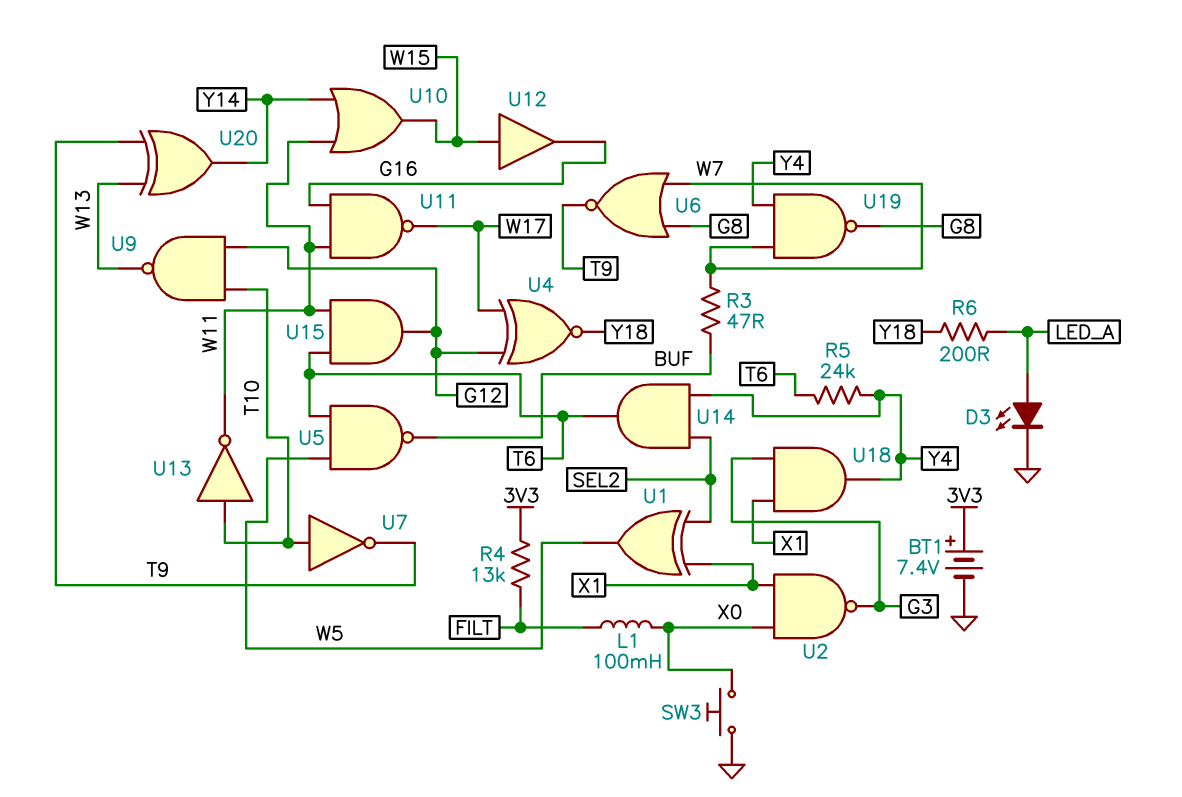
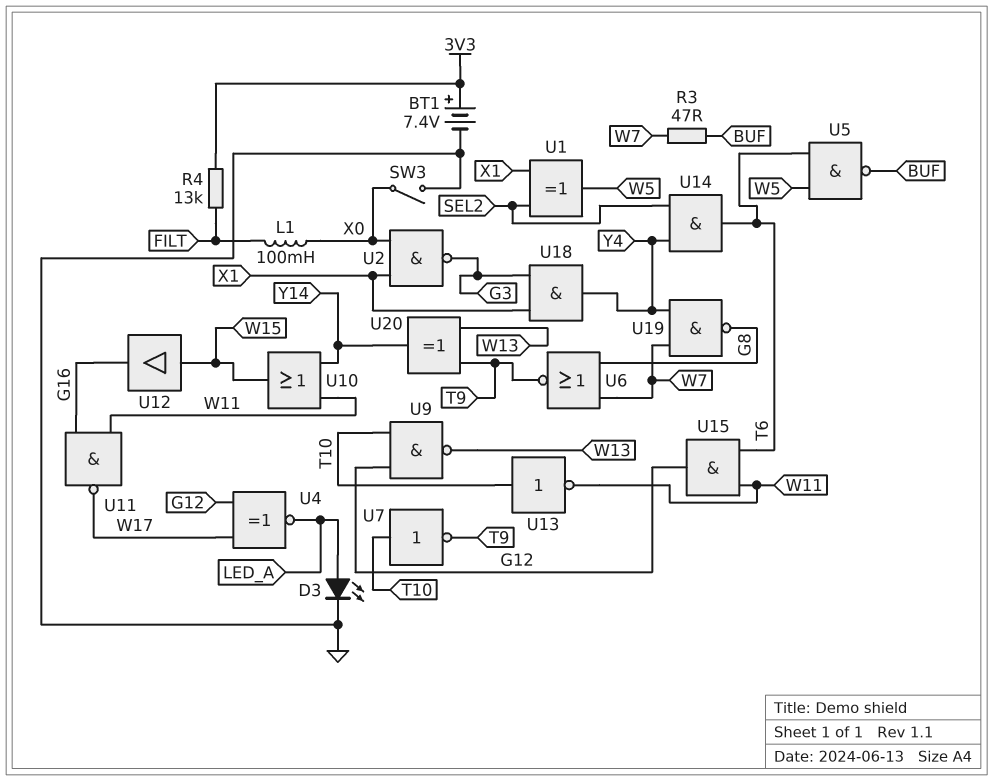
R5: 24k (T6, Y4) -> none
R6: 200 (LED_A, Y18) -> none
SW3: button (GND, X0) -> switch (GND, X0)
U4: XNOR (in G12, in W17, out Y18) -> XNOR (in G12, in W17, out LED_A)

